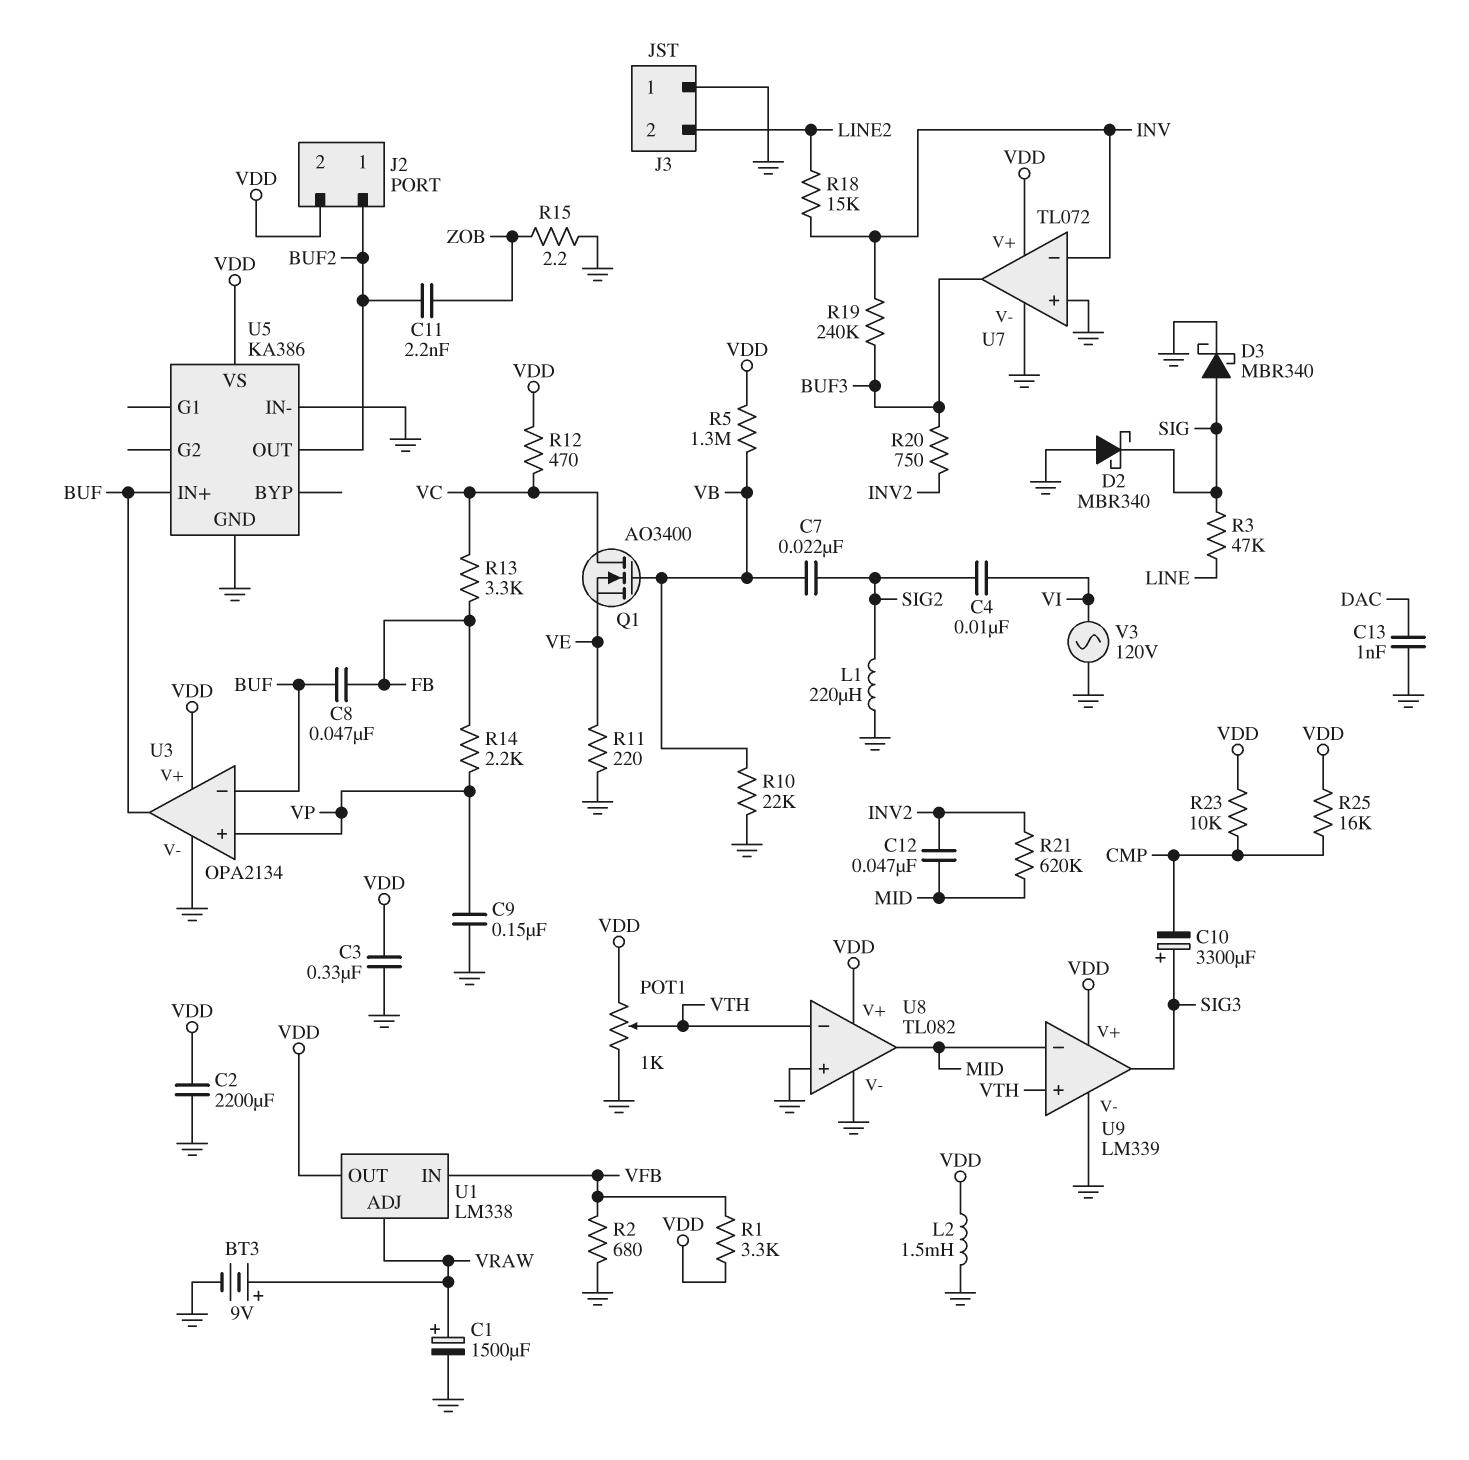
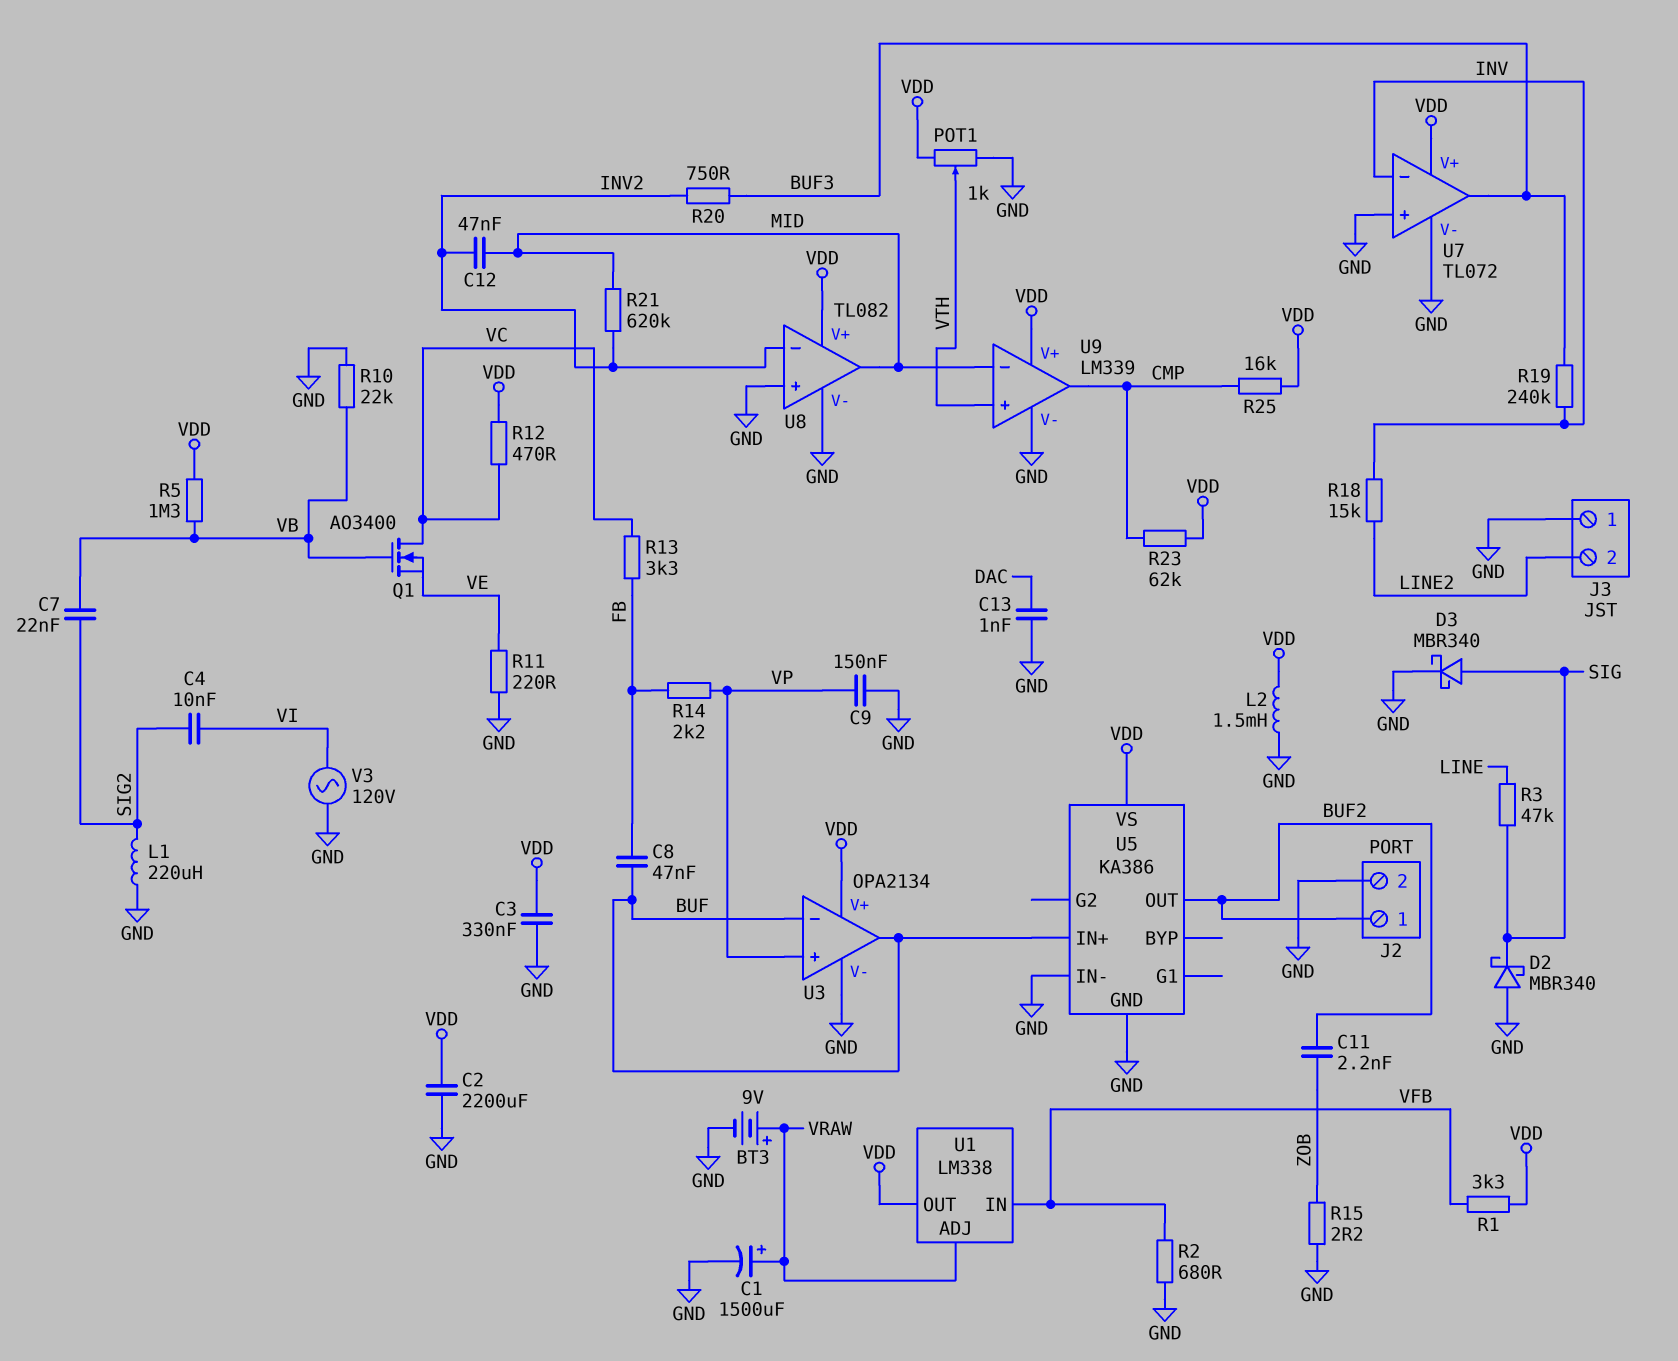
C10: 3300uF (plus SIG3, minus CMP) -> none
J2 pin 2: VDD -> GND
R23: 10k (CMP, VDD) -> 62k (CMP, VDD)
U8 pin in-: VTH -> INV2
U9 pin out: SIG3 -> CMP

